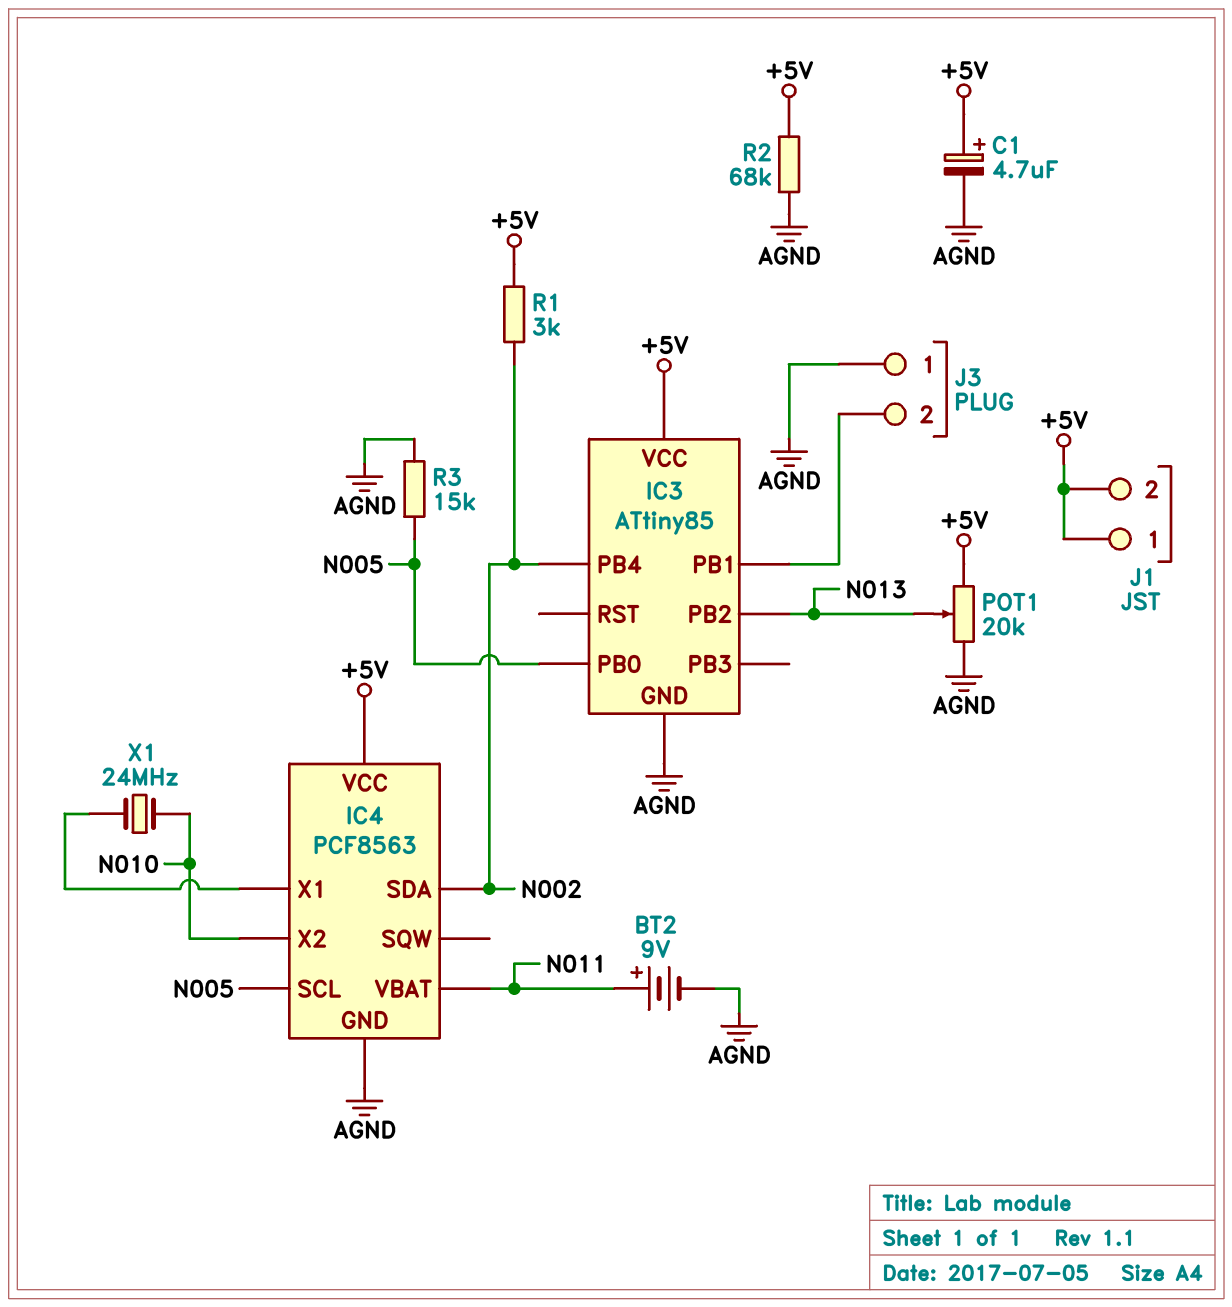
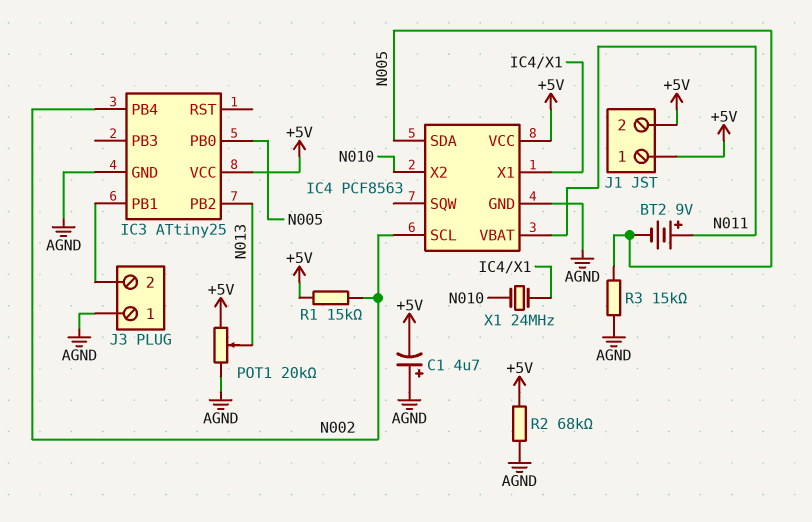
BT2: 9V (plus N011, minus AGND) -> 9V (plus N011, minus N005)
C1: 4.7uF (plus +5V, minus AGND) -> 4.7uF (plus AGND, minus +5V)
IC3: ATtiny85 -> ATtiny25
IC4 pin SCL: N005 -> N002
IC4 pin SDA: N002 -> N005
R1: 3k (+5V, N002) -> 15k (+5V, N002)

